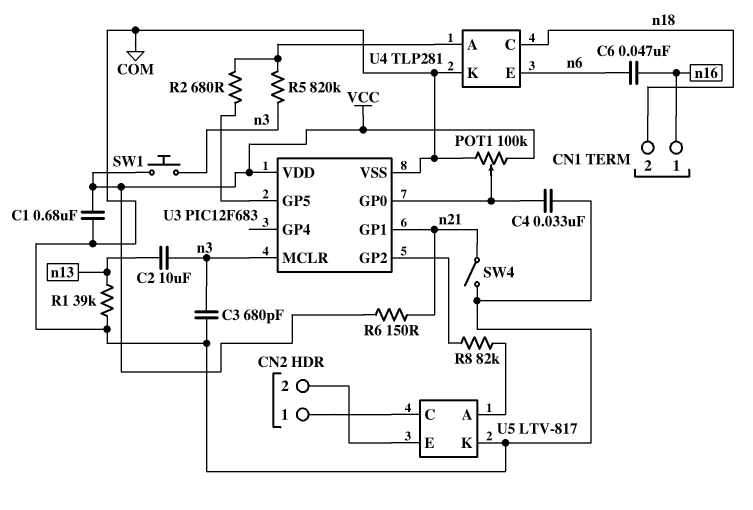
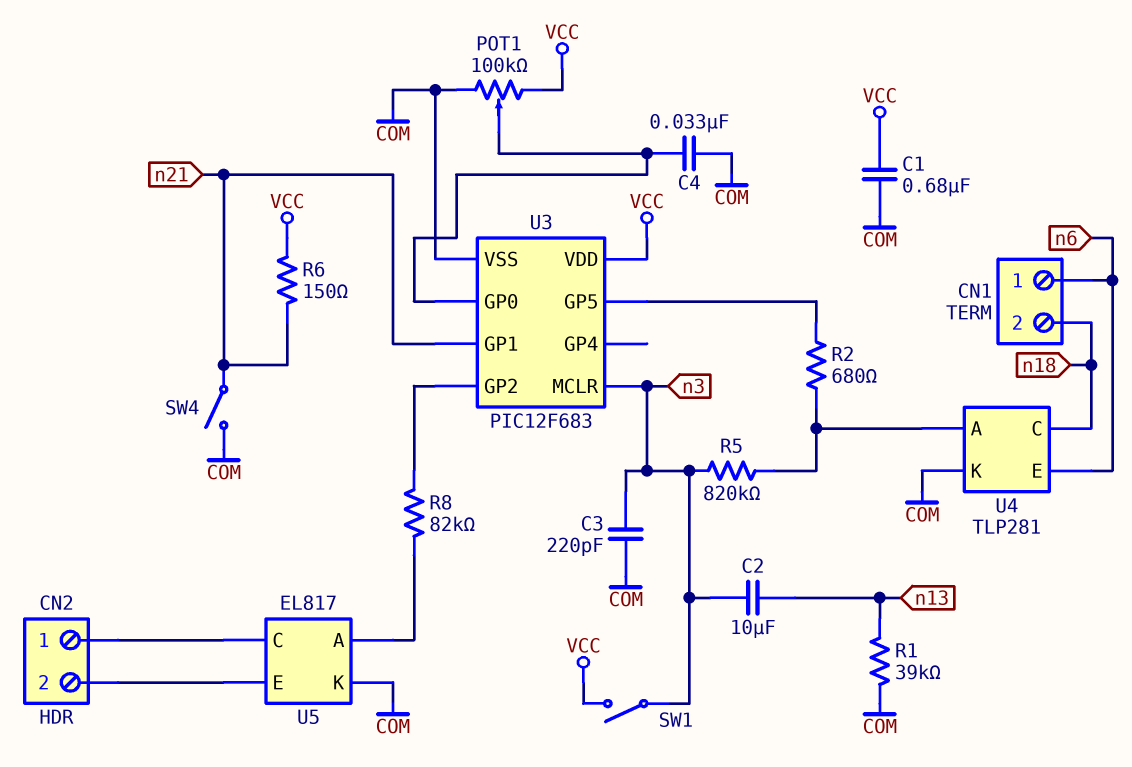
C3: 680pF (COM, n3) -> 220pF (COM, n3)
C6: 47nF (n6, n16) -> none
CN1 pin 1: n16 -> n6
SW1: button (VCC, n3) -> switch (VCC, n3)
U5: LTV-817 -> EL817

